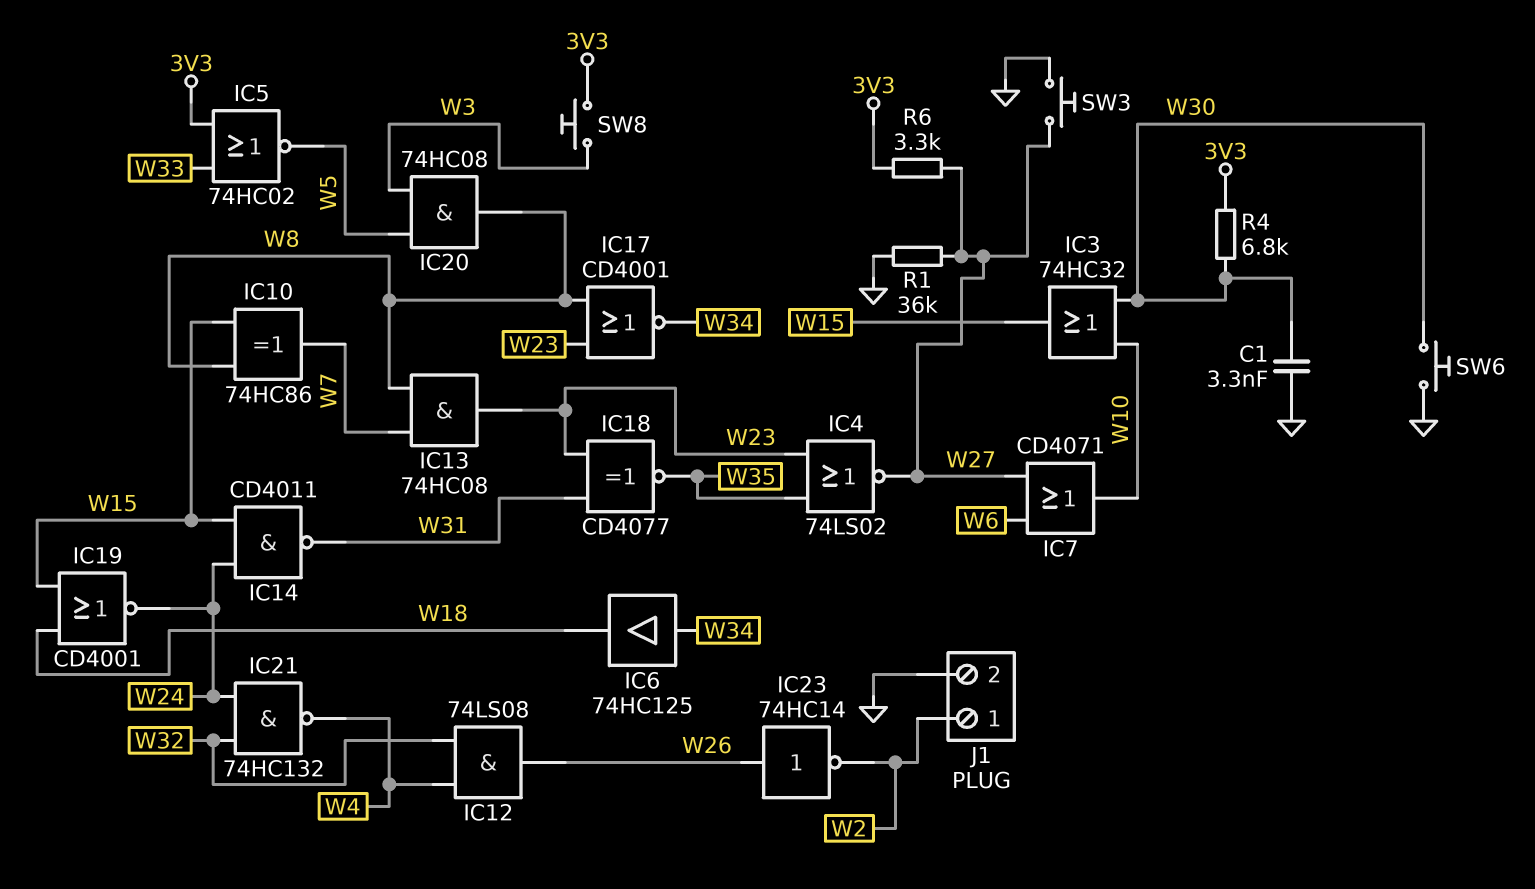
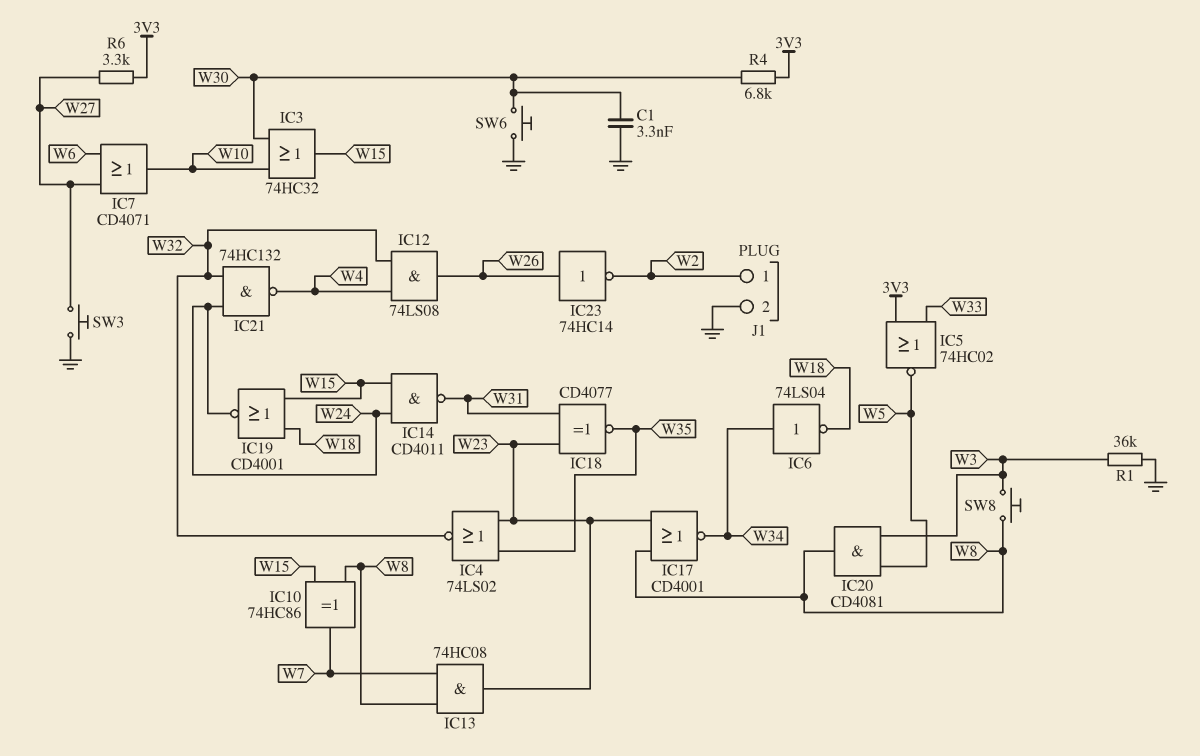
IC4: NOR 74LS02 (in W23, in W35, out W27) -> NOR 74LS02 (in W23, in W35, out W32)
IC6: buffer 74HC125 (in W34, out W18) -> NOT 74LS04 (in W34, out W18)
IC20: AND 74HC08 (in W3, in W5, out W8) -> AND CD4081 (in W3, in W5, out W8)
R1: 36k (GND, W27) -> 36k (GND, W3)
SW8: button (3V3, W3) -> button (W3, W8)

